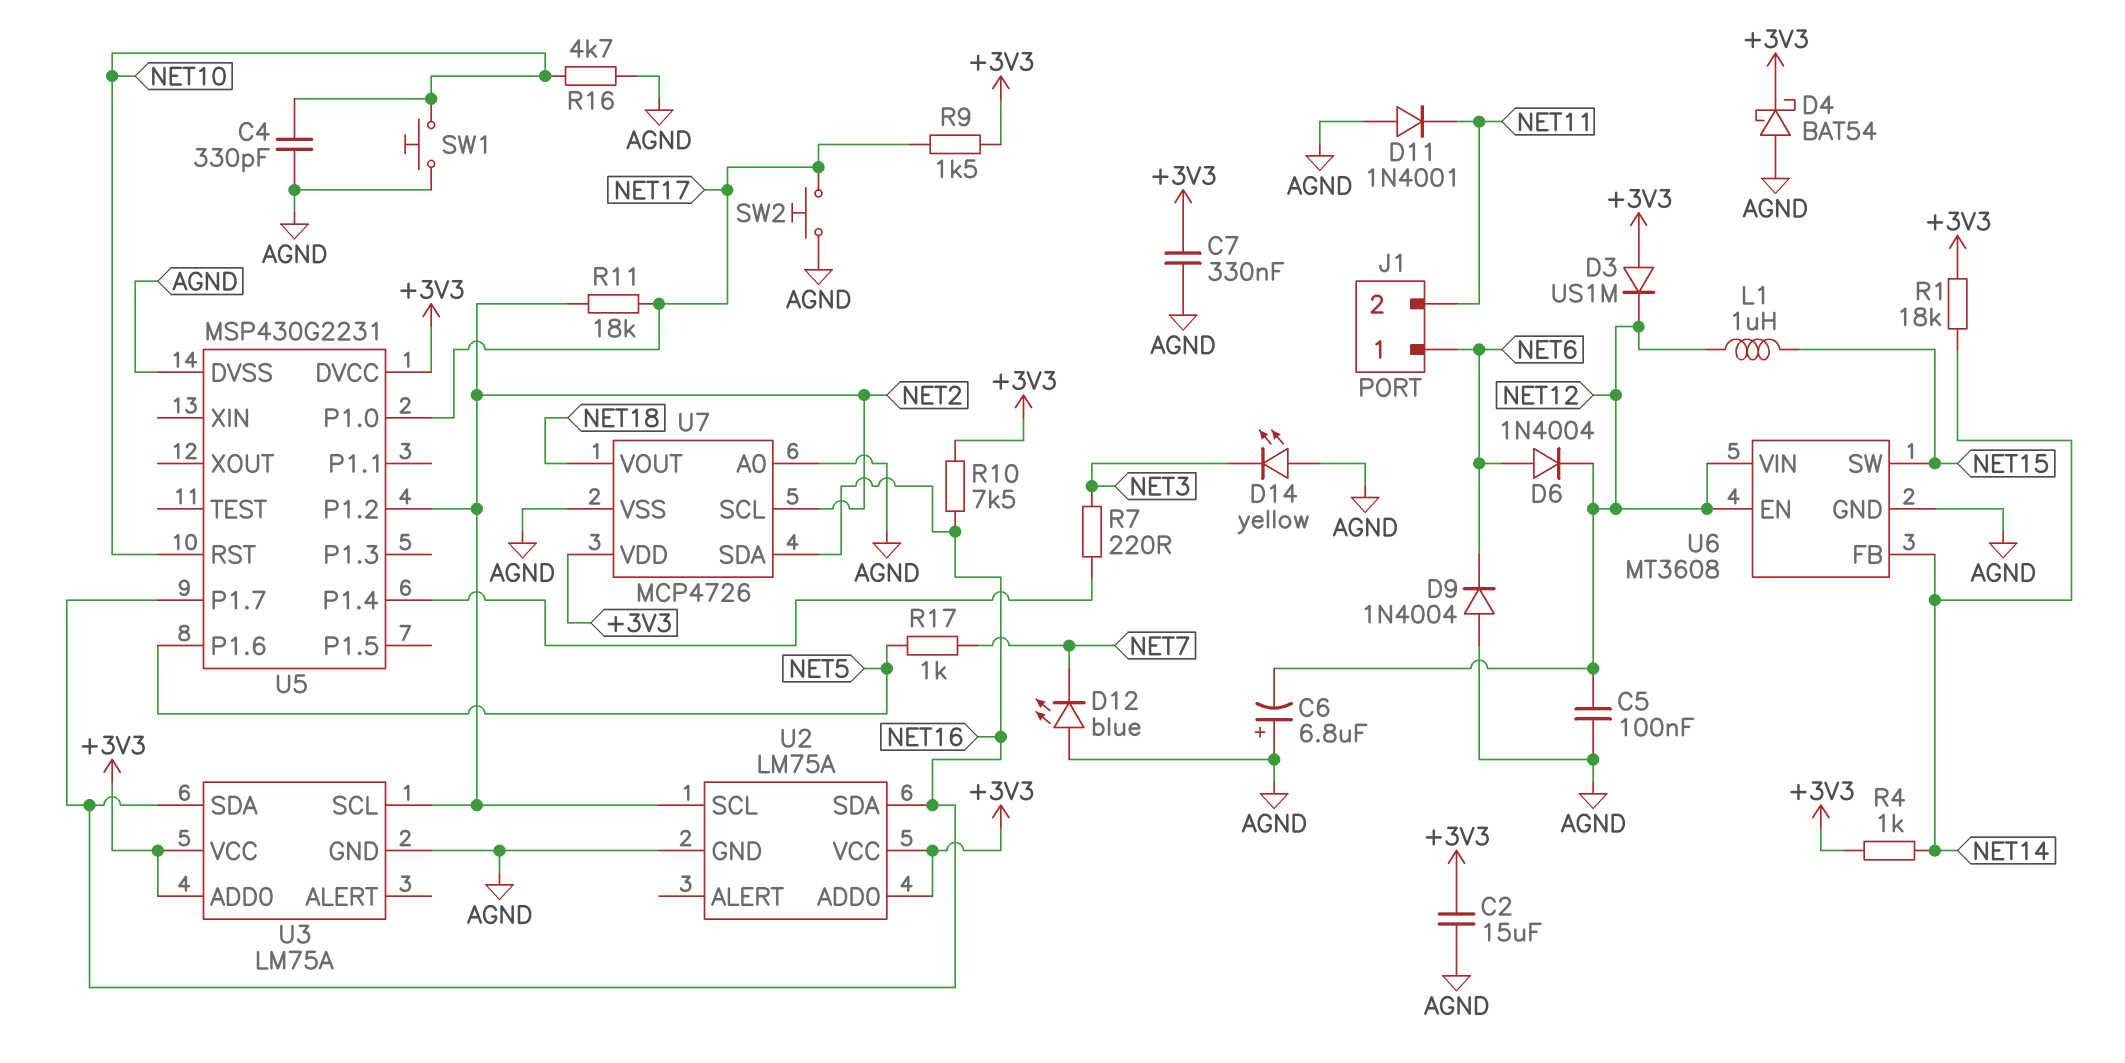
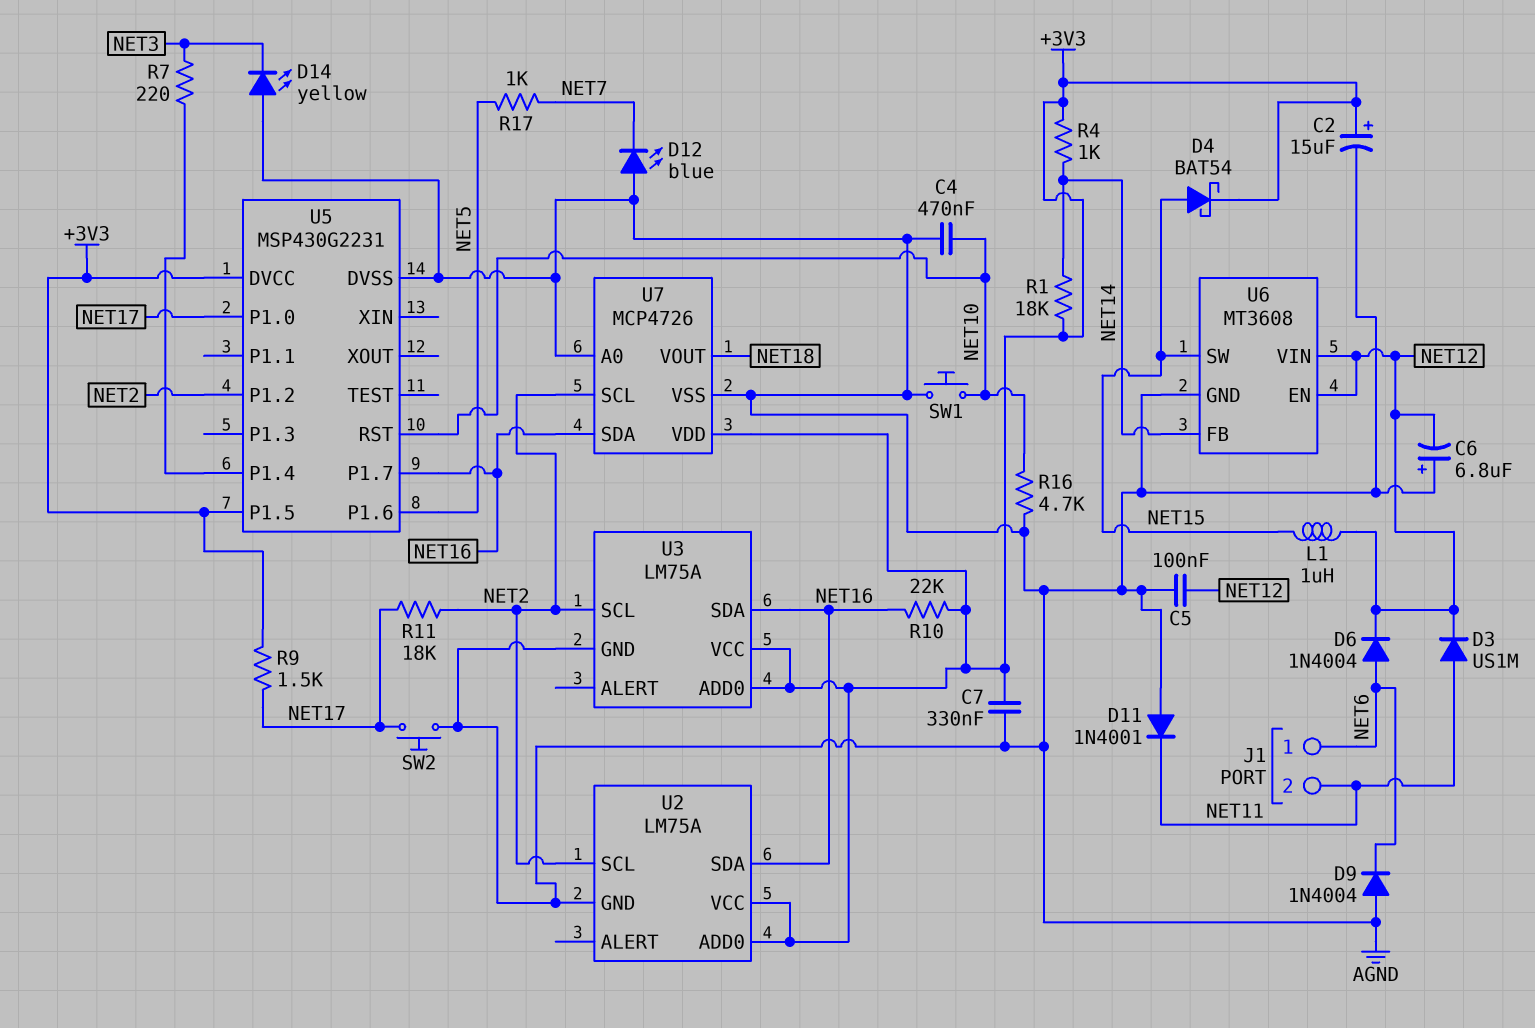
C2: 15uF (+3V3, AGND) -> 15uF (plus +3V3, minus AGND)
C4: 330pF (AGND, NET10) -> 470nF (AGND, NET10)
D3: diode US1M (A +3V3, K NET12) -> diode US1M (A NET11, K NET12)
D4: schottky BAT54 (A AGND, K +3V3) -> schottky BAT54 (A NET15, K +3V3)
R10: 7.5k (+3V3, NET16) -> 22k (+3V3, NET16)
U5 pin P1.5: none -> +3V3

